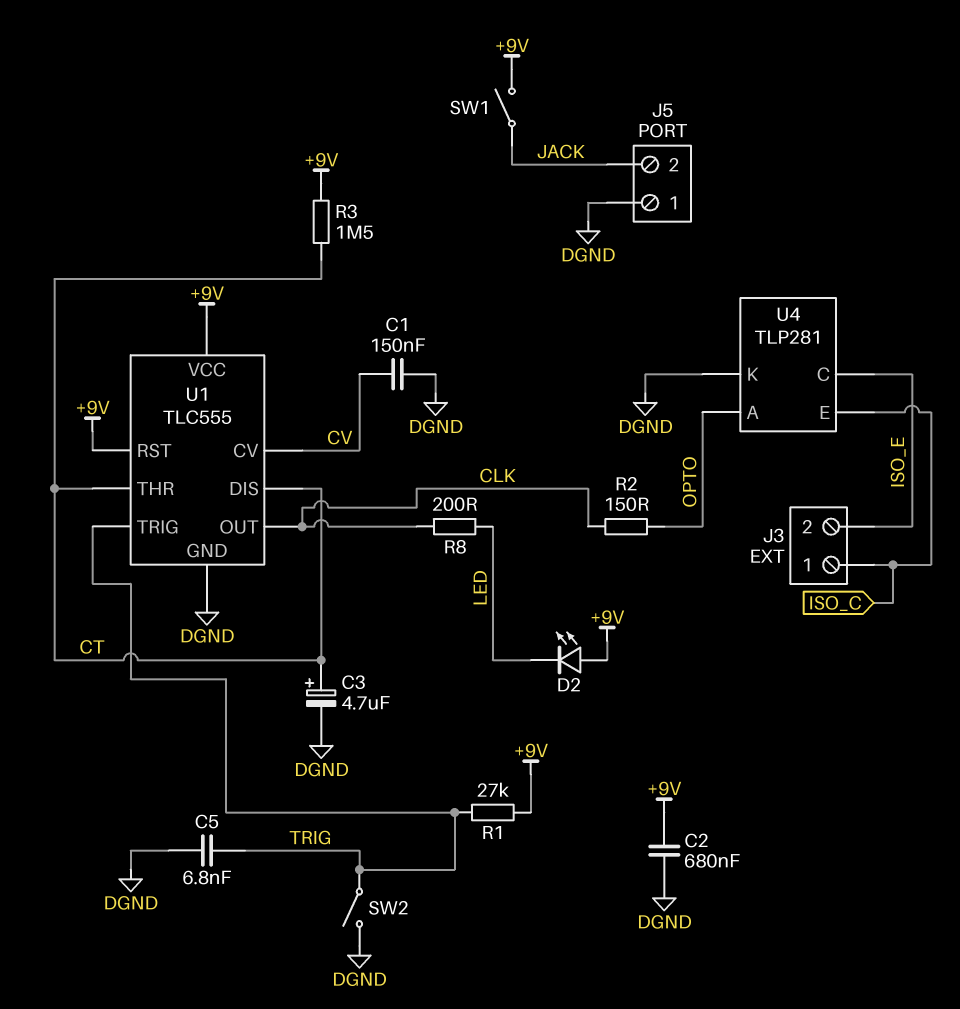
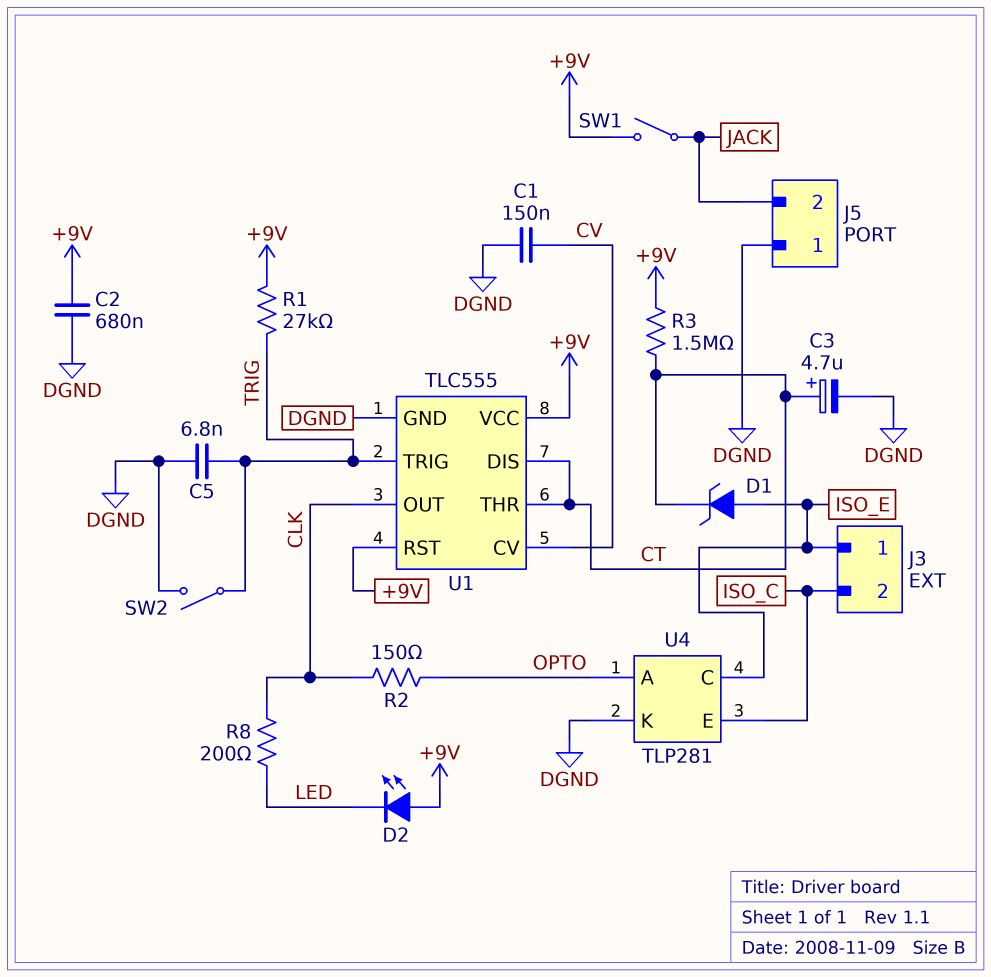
D1: none -> zener (A ISO_E, K CT)
J3 pin 1: ISO_C -> ISO_E
J3 pin 2: ISO_E -> ISO_C

